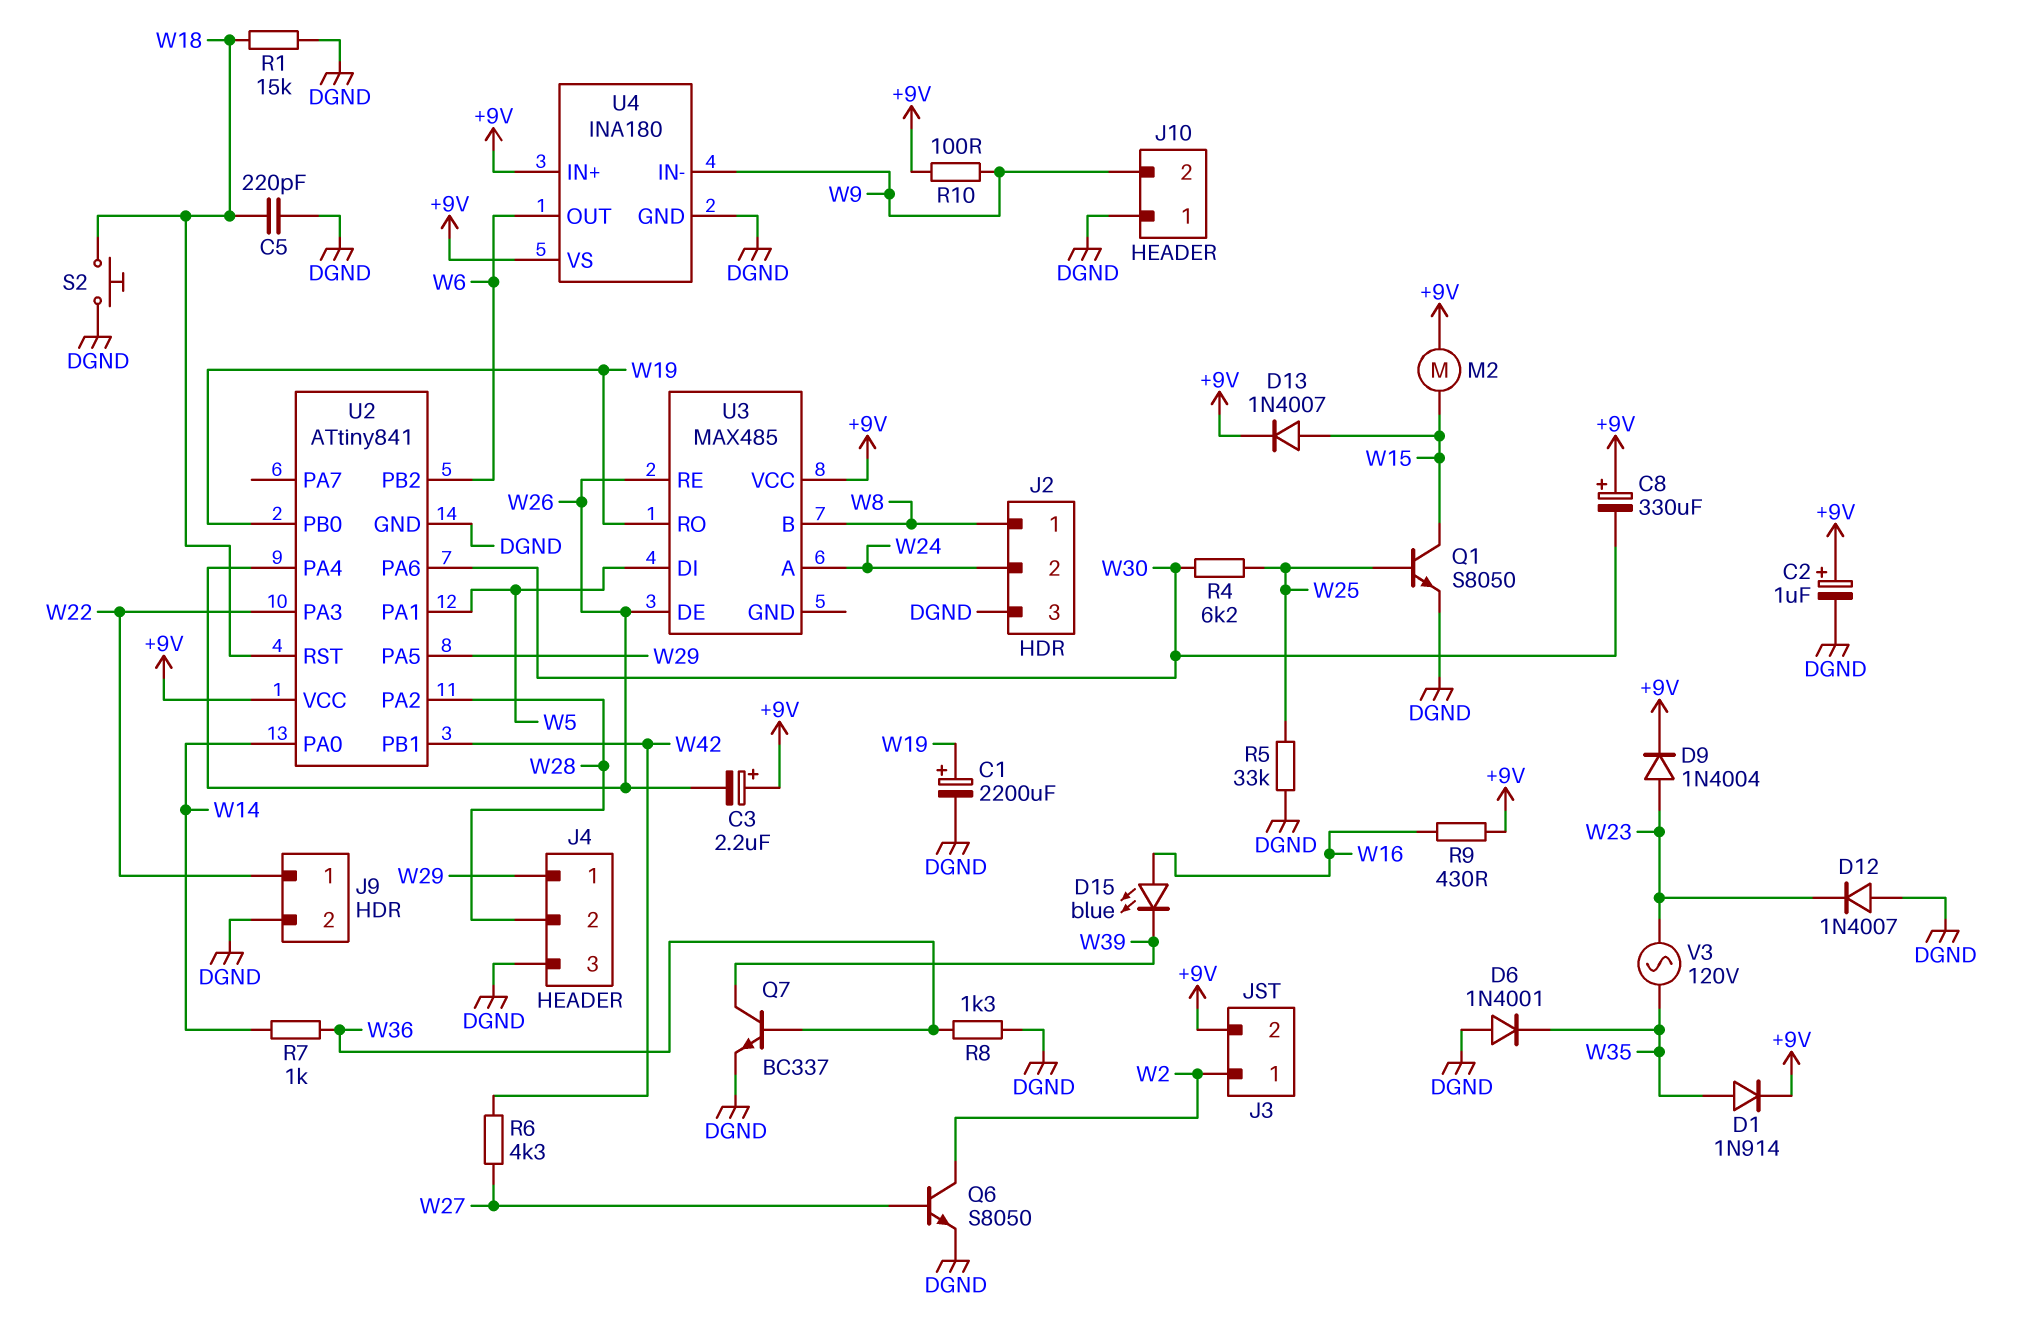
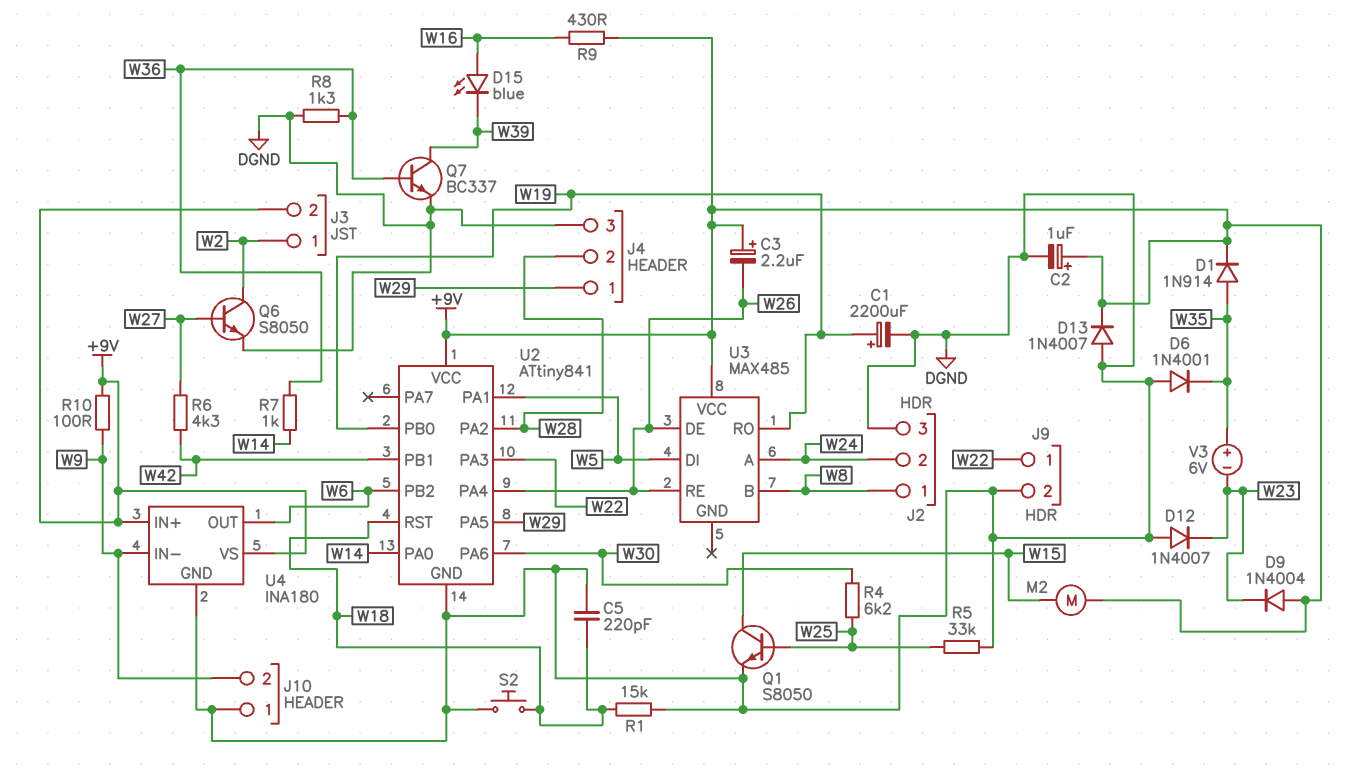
C8: 330uF (plus +9V, minus W30) -> none
D9: diode 1N4004 (A W23, K +9V) -> diode 1N4004 (A +9V, K W23)
D13: diode 1N4007 (A W15, K +9V) -> diode 1N4007 (A DGND, K +9V)
V3: AC 120V (W23, W35) -> 6V (plus W35, minus W23)

